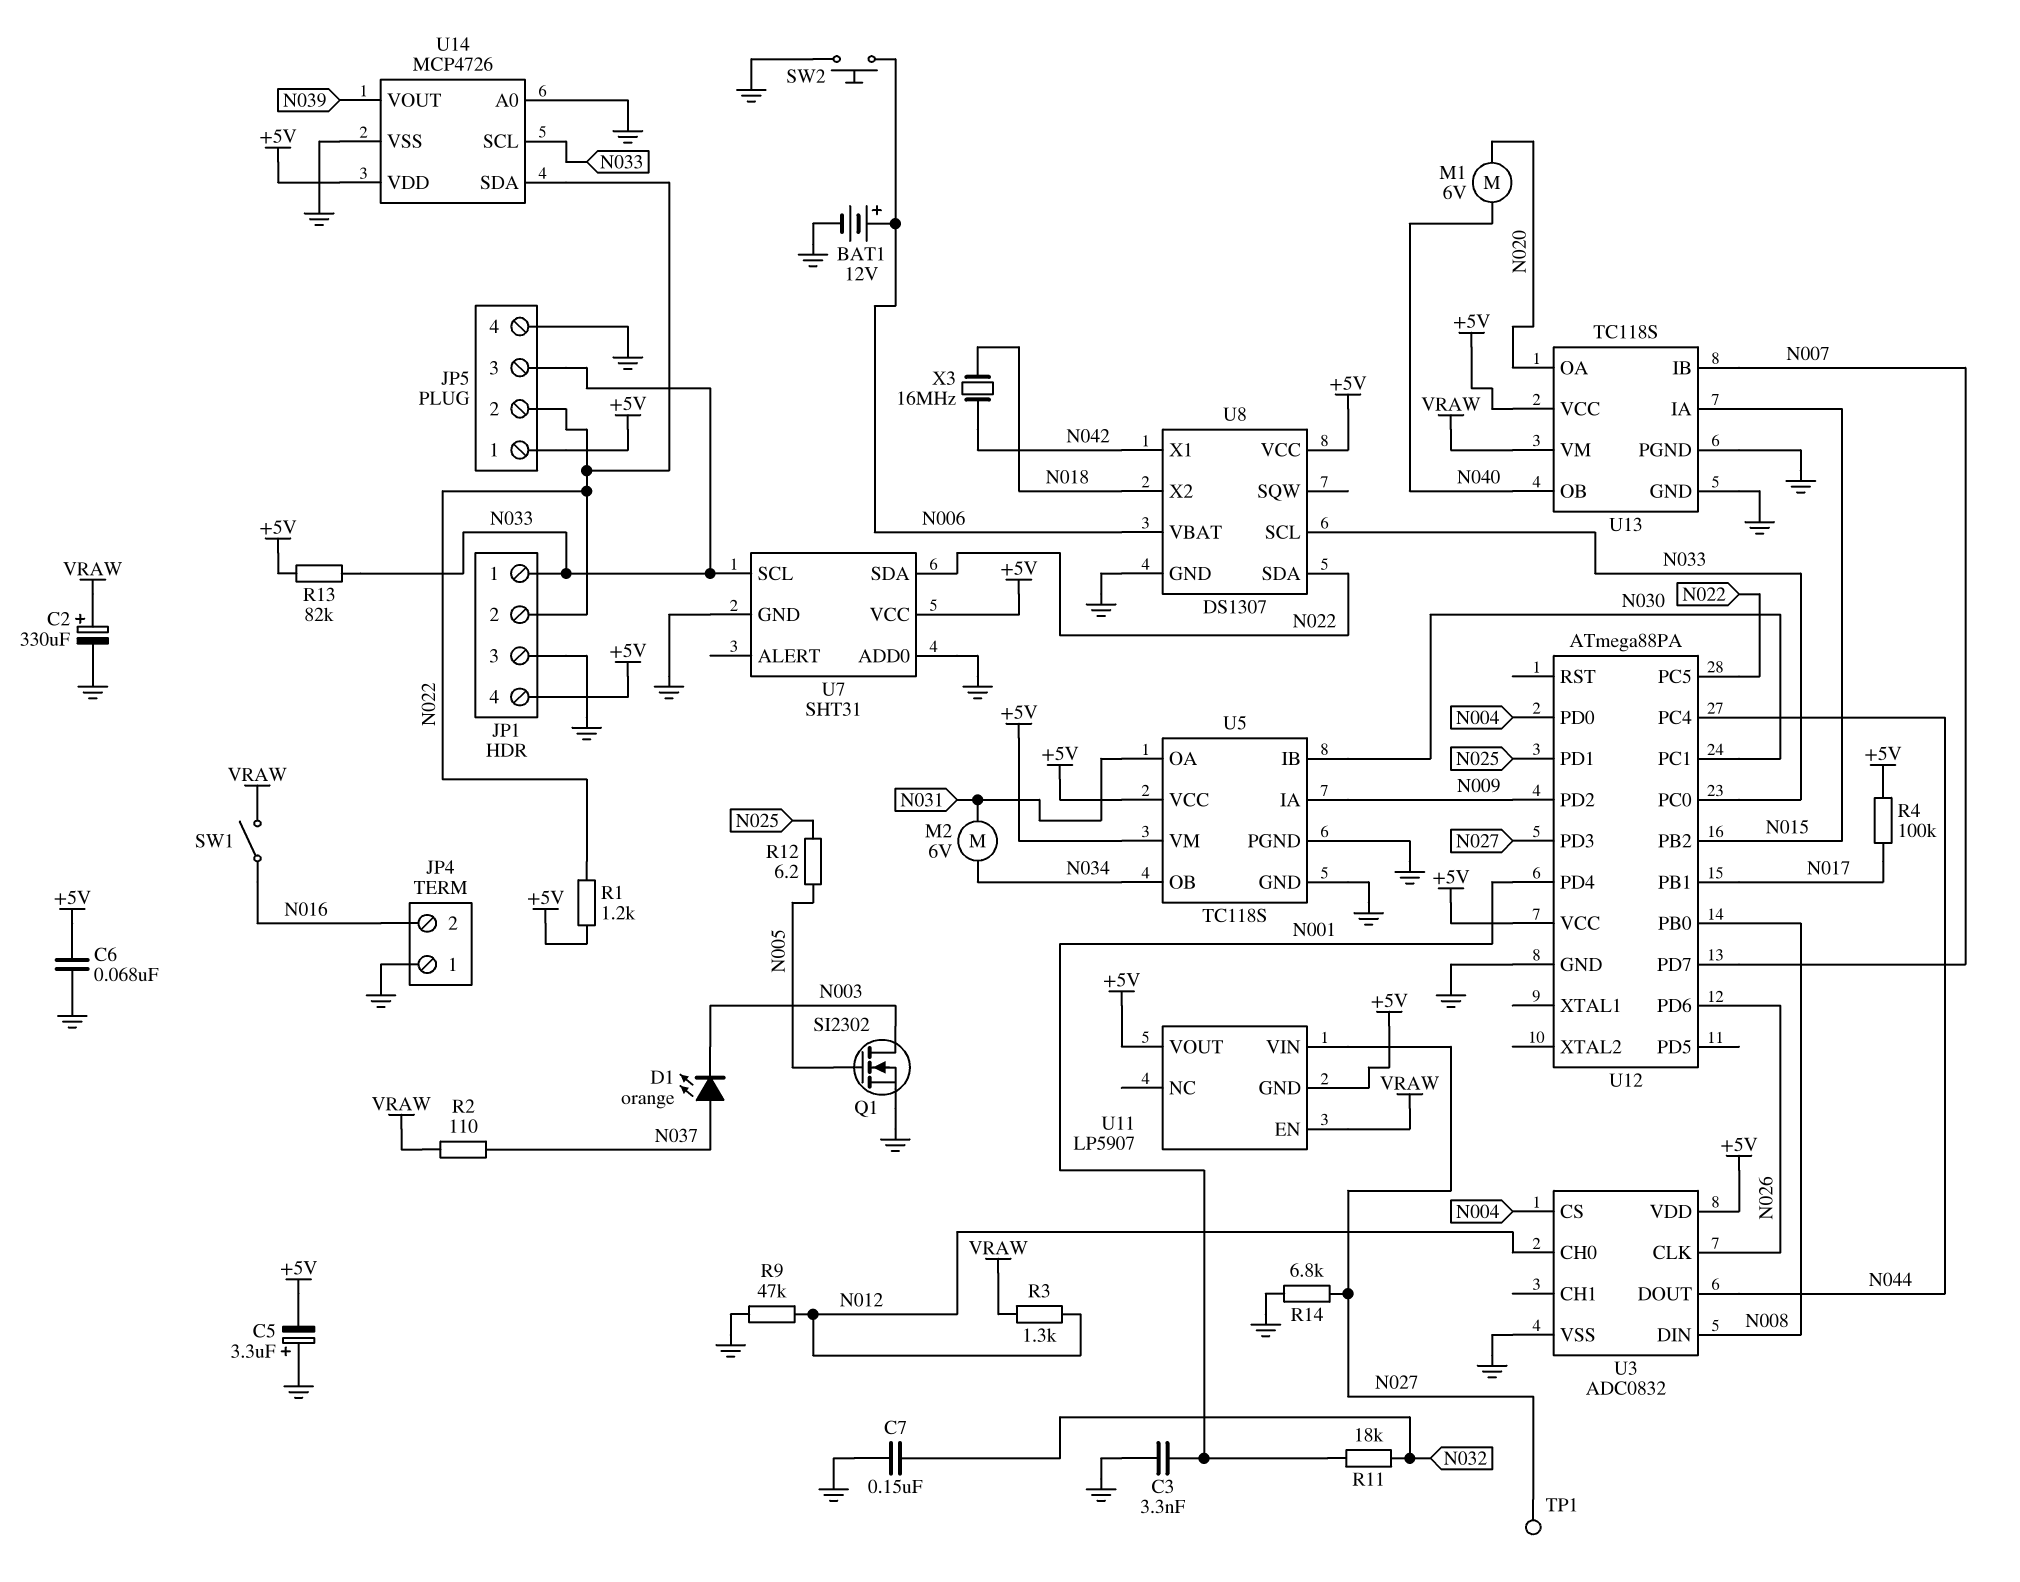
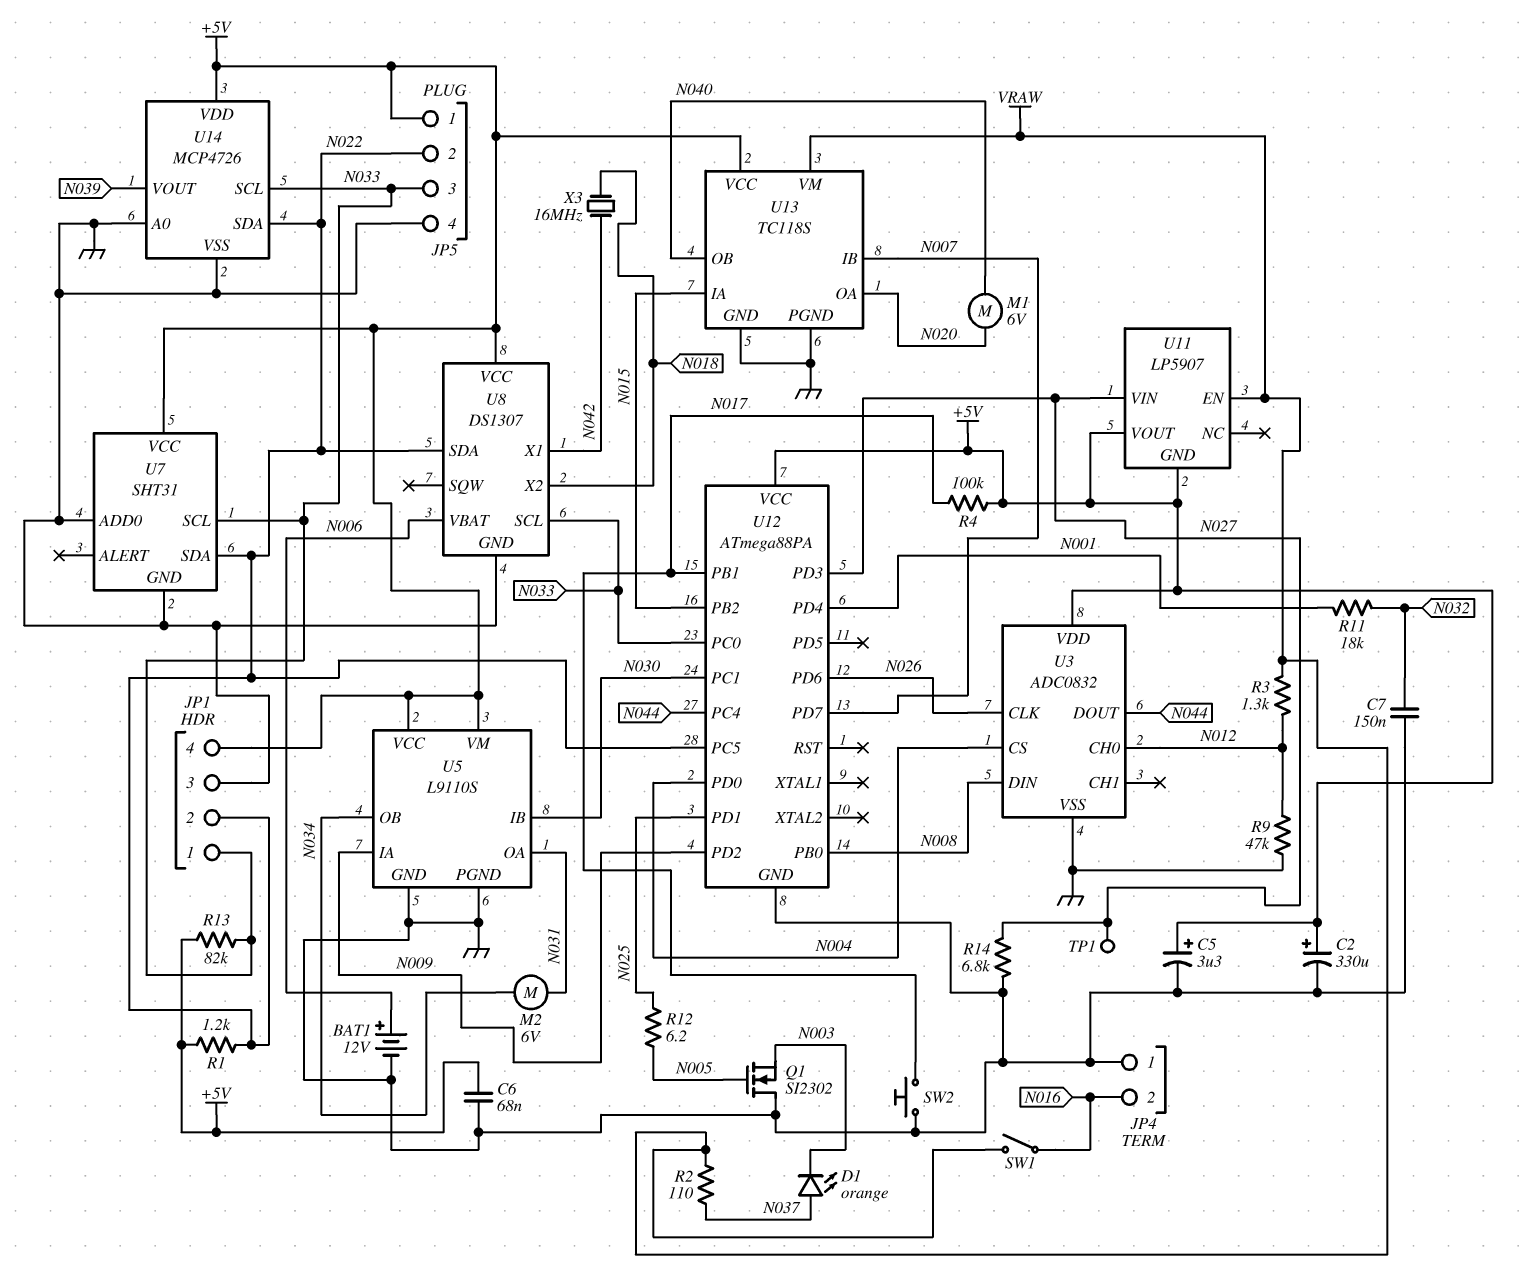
C2: 330uF (plus VRAW, minus GND) -> 330uF (plus +5V, minus GND)
C3: 3.3nF (GND, N001) -> none
C5: 3.3uF (plus GND, minus +5V) -> 3.3uF (plus +5V, minus GND)
Q1: NMOS SI2302 (G N005, D N003, S GND) -> NMOS SI2302 (G N005, D GND, S N003)
SW2: button (GND, N006) -> button (GND, N017)
U5: TC118S -> L9110S

